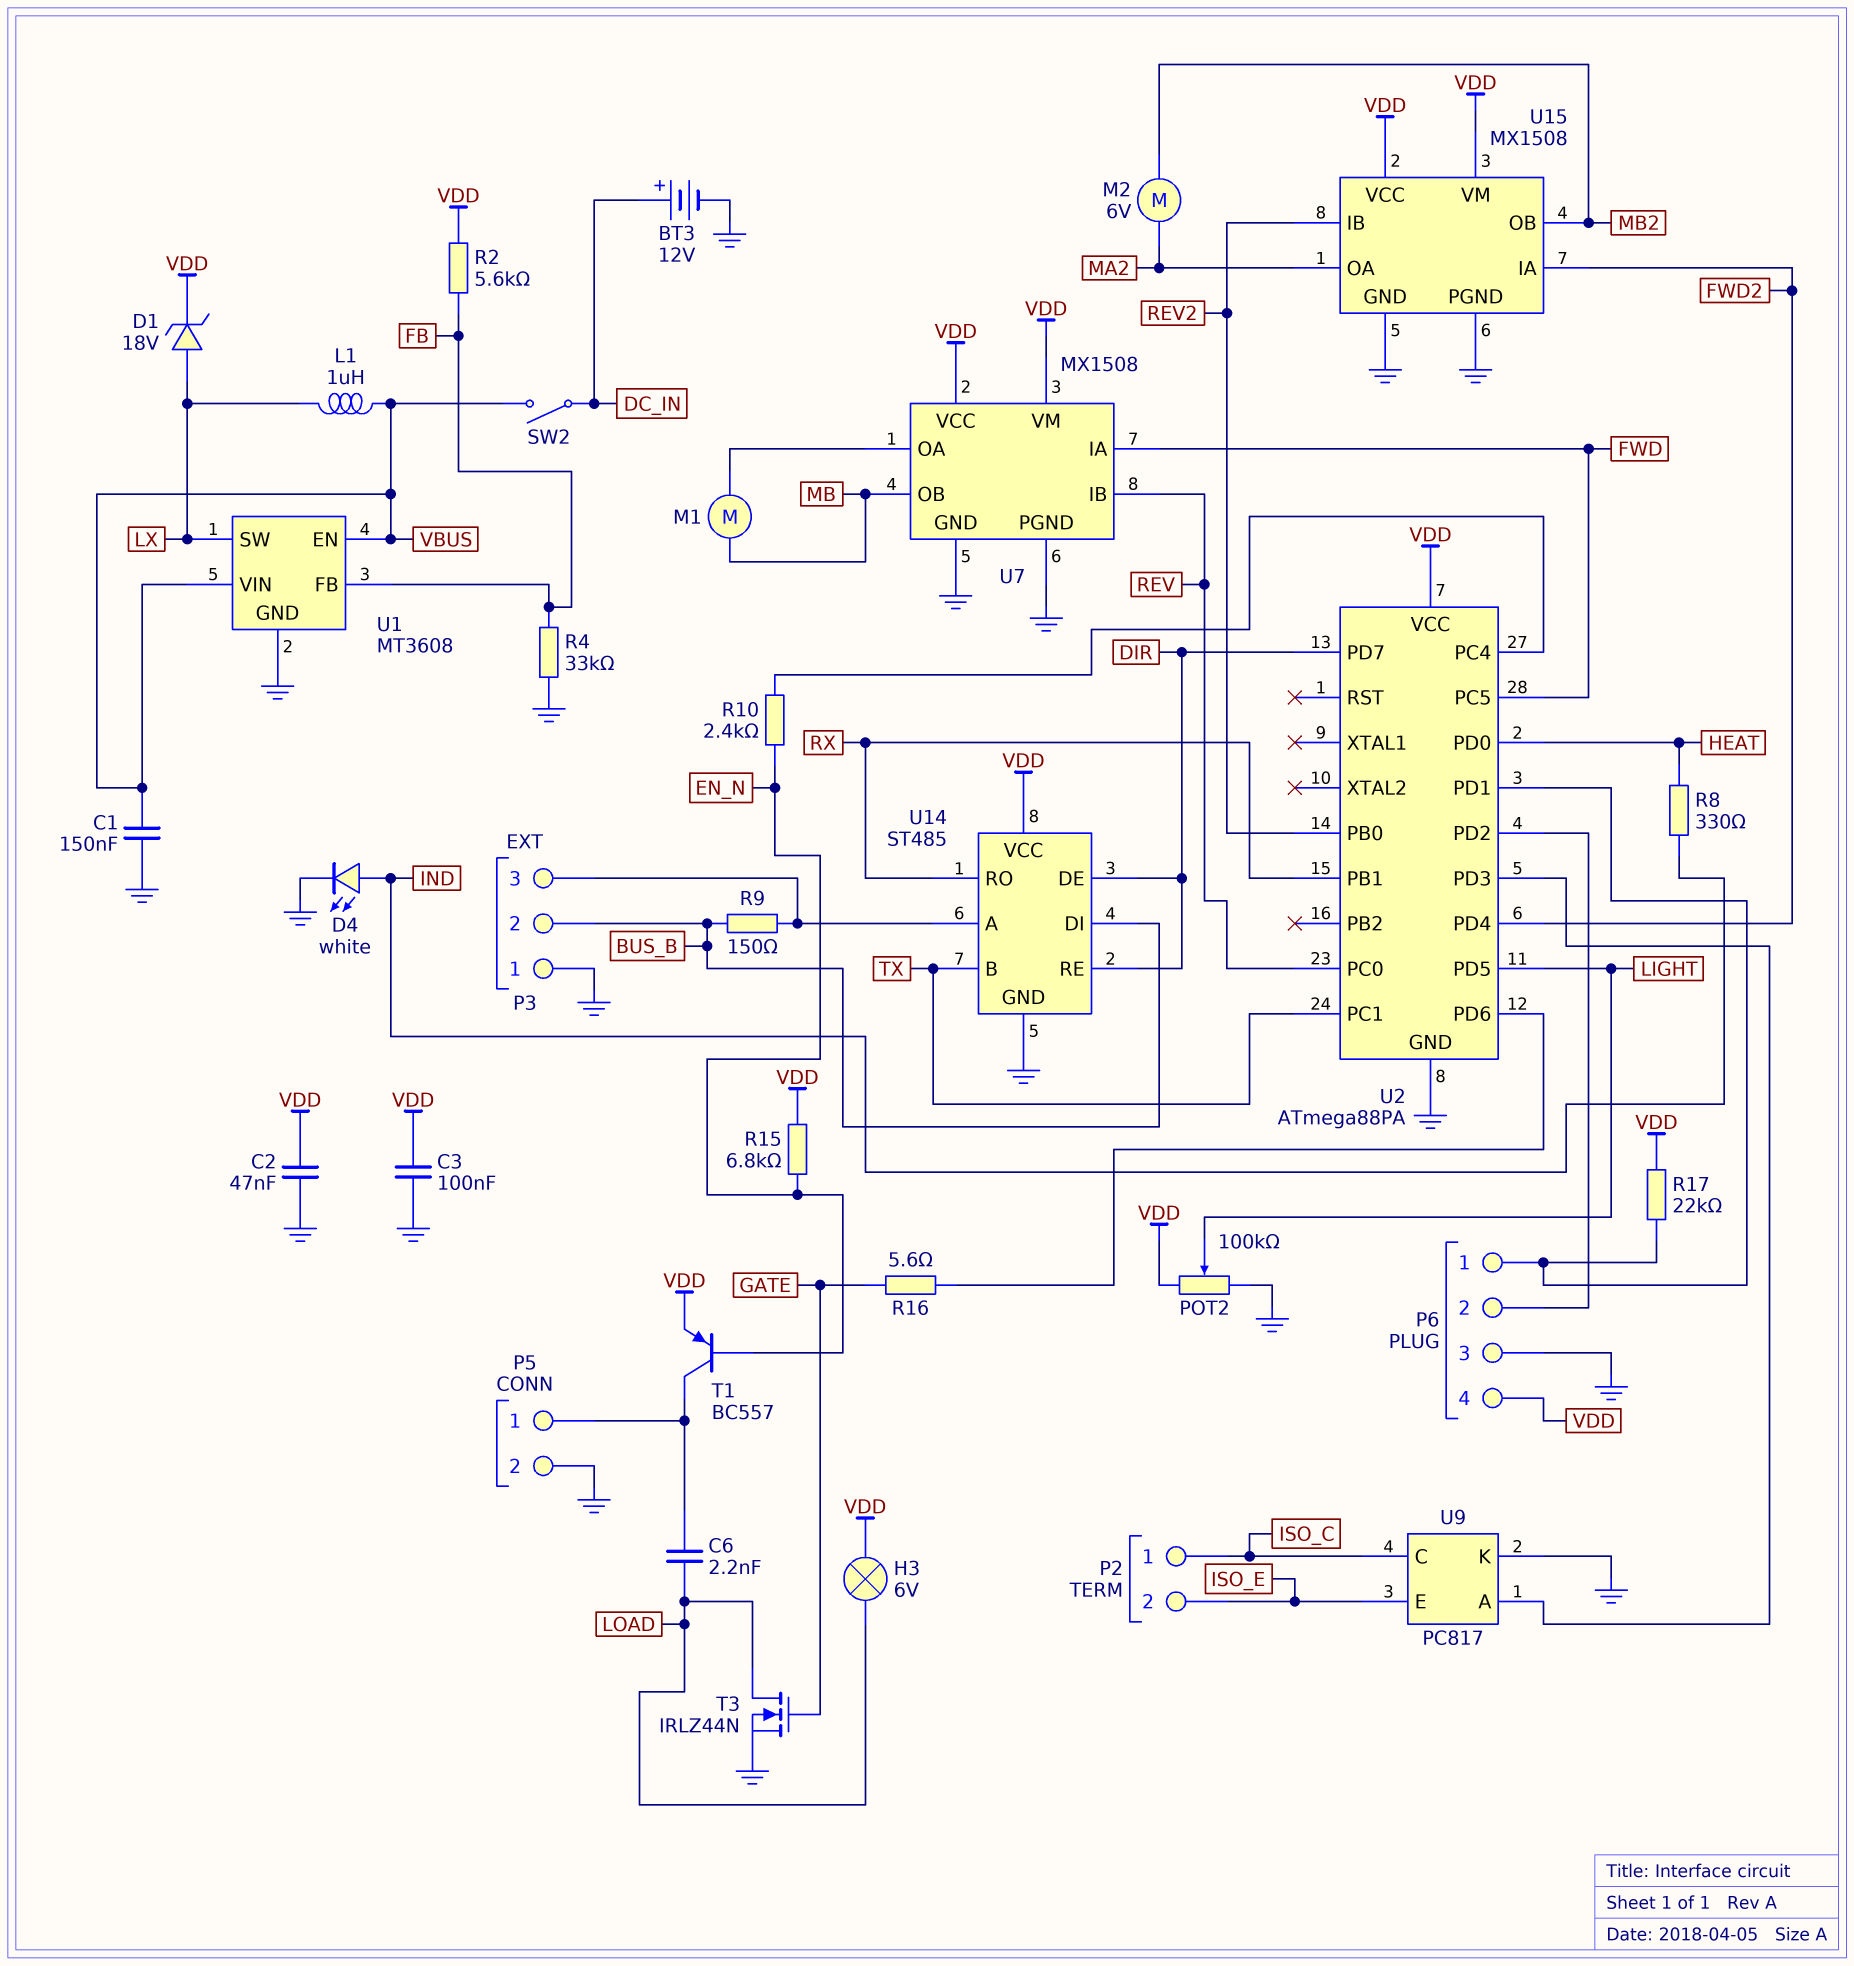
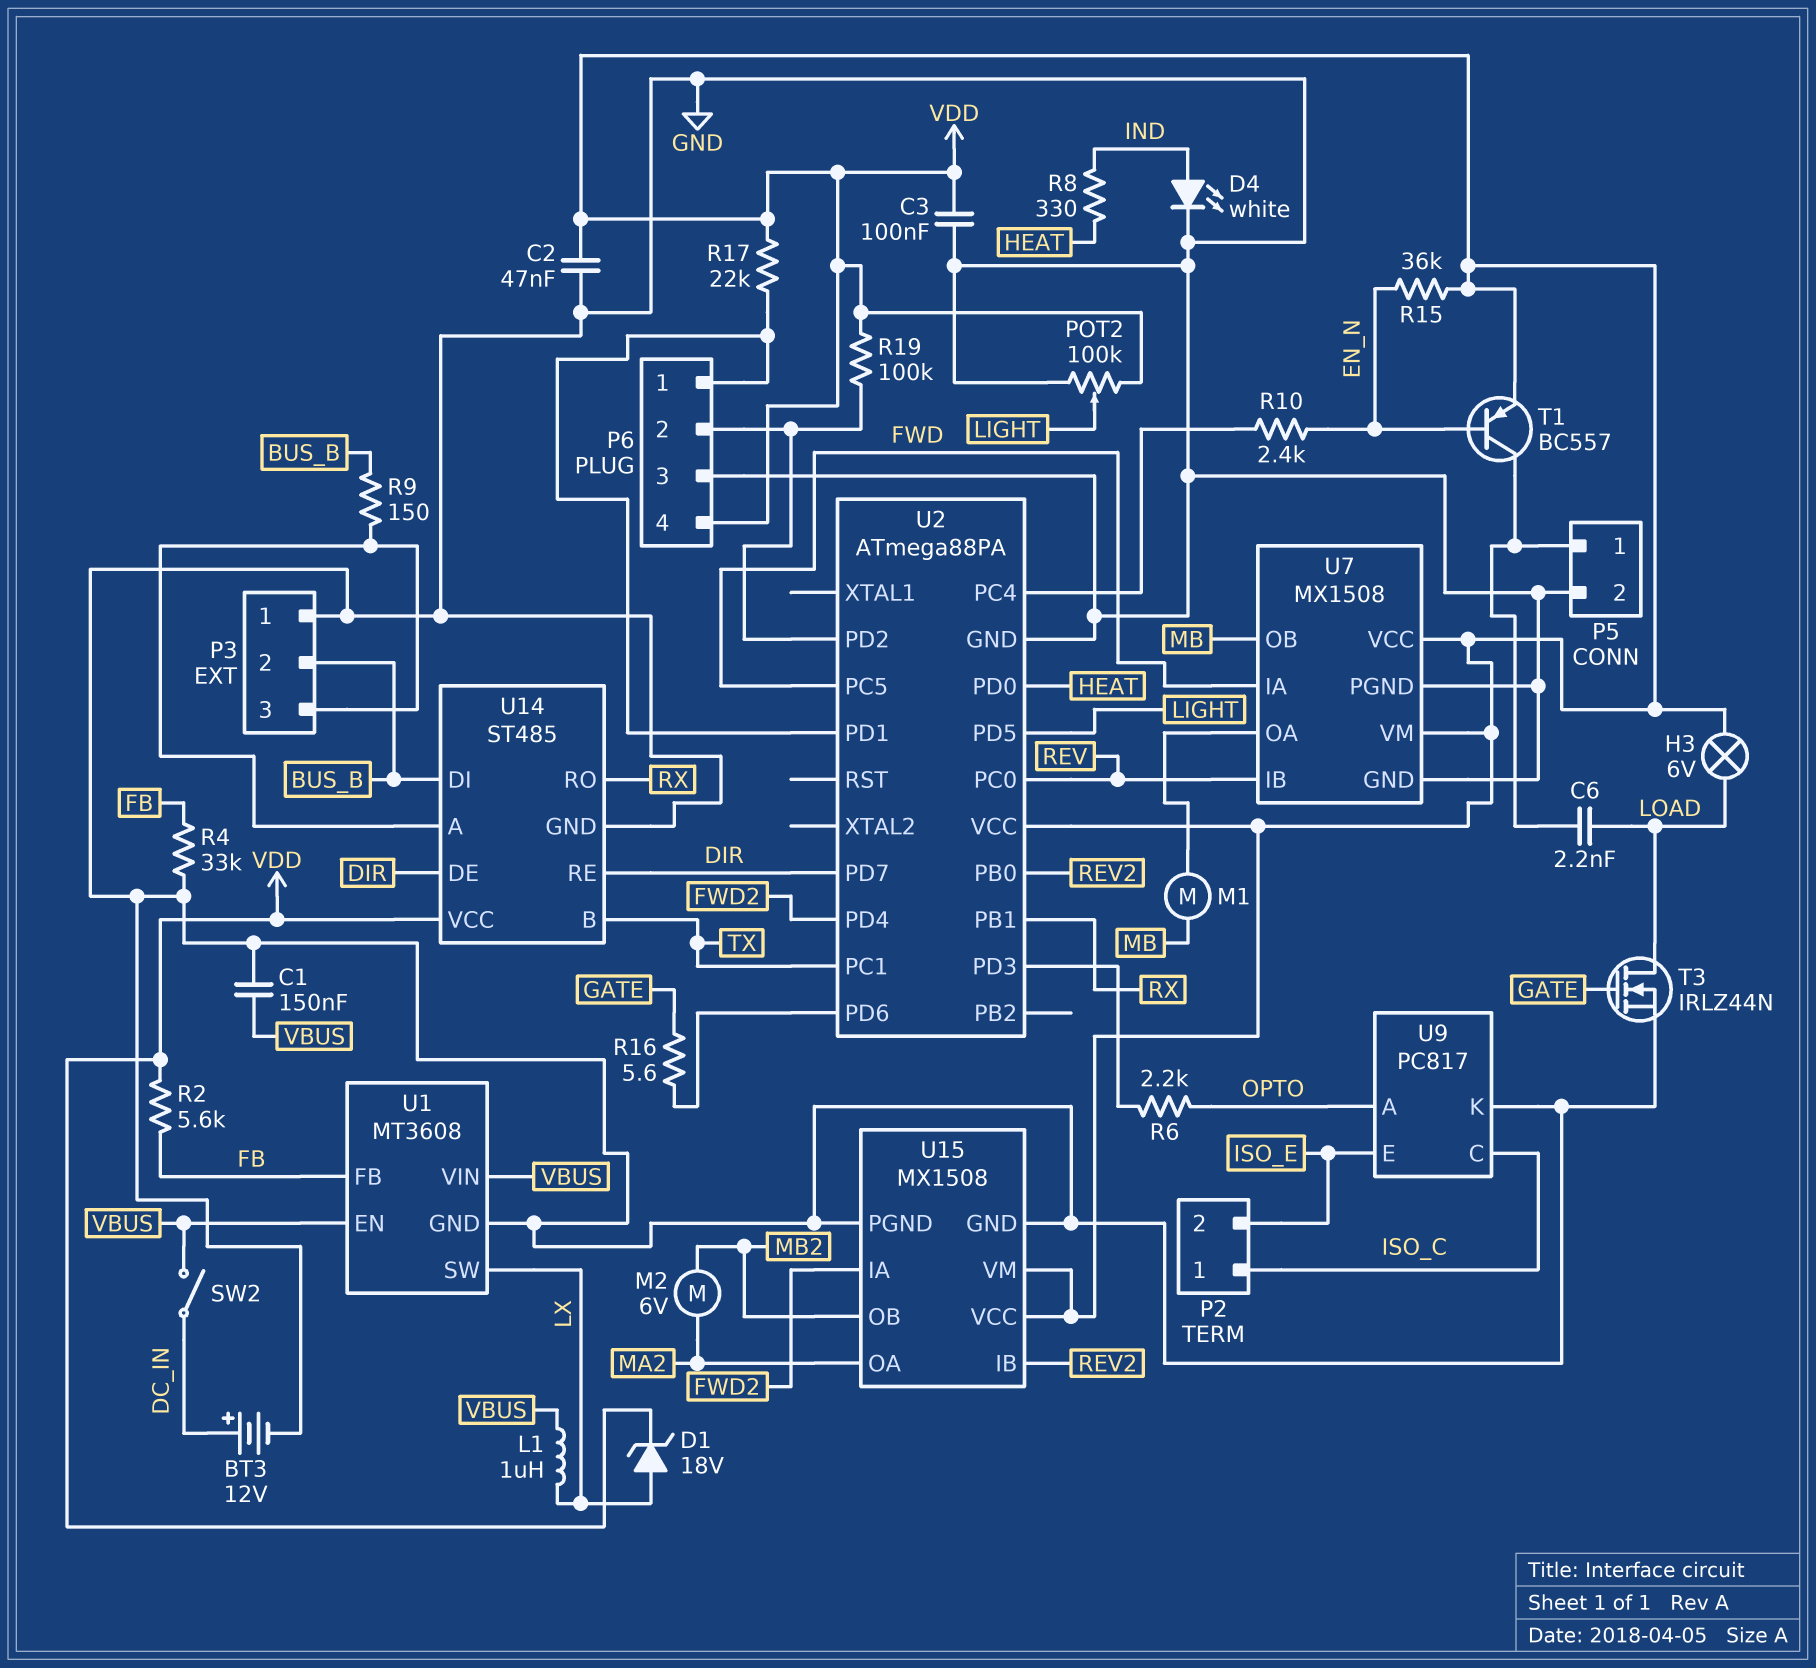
R6: none -> 2.2k (OPTO, U2/PD3)
R15: 6.8k (EN_N, VDD) -> 36k (EN_N, VDD)
R19: none -> 100k (P6/2, VDD)
U9 pin A: U2/PD3 -> OPTO

